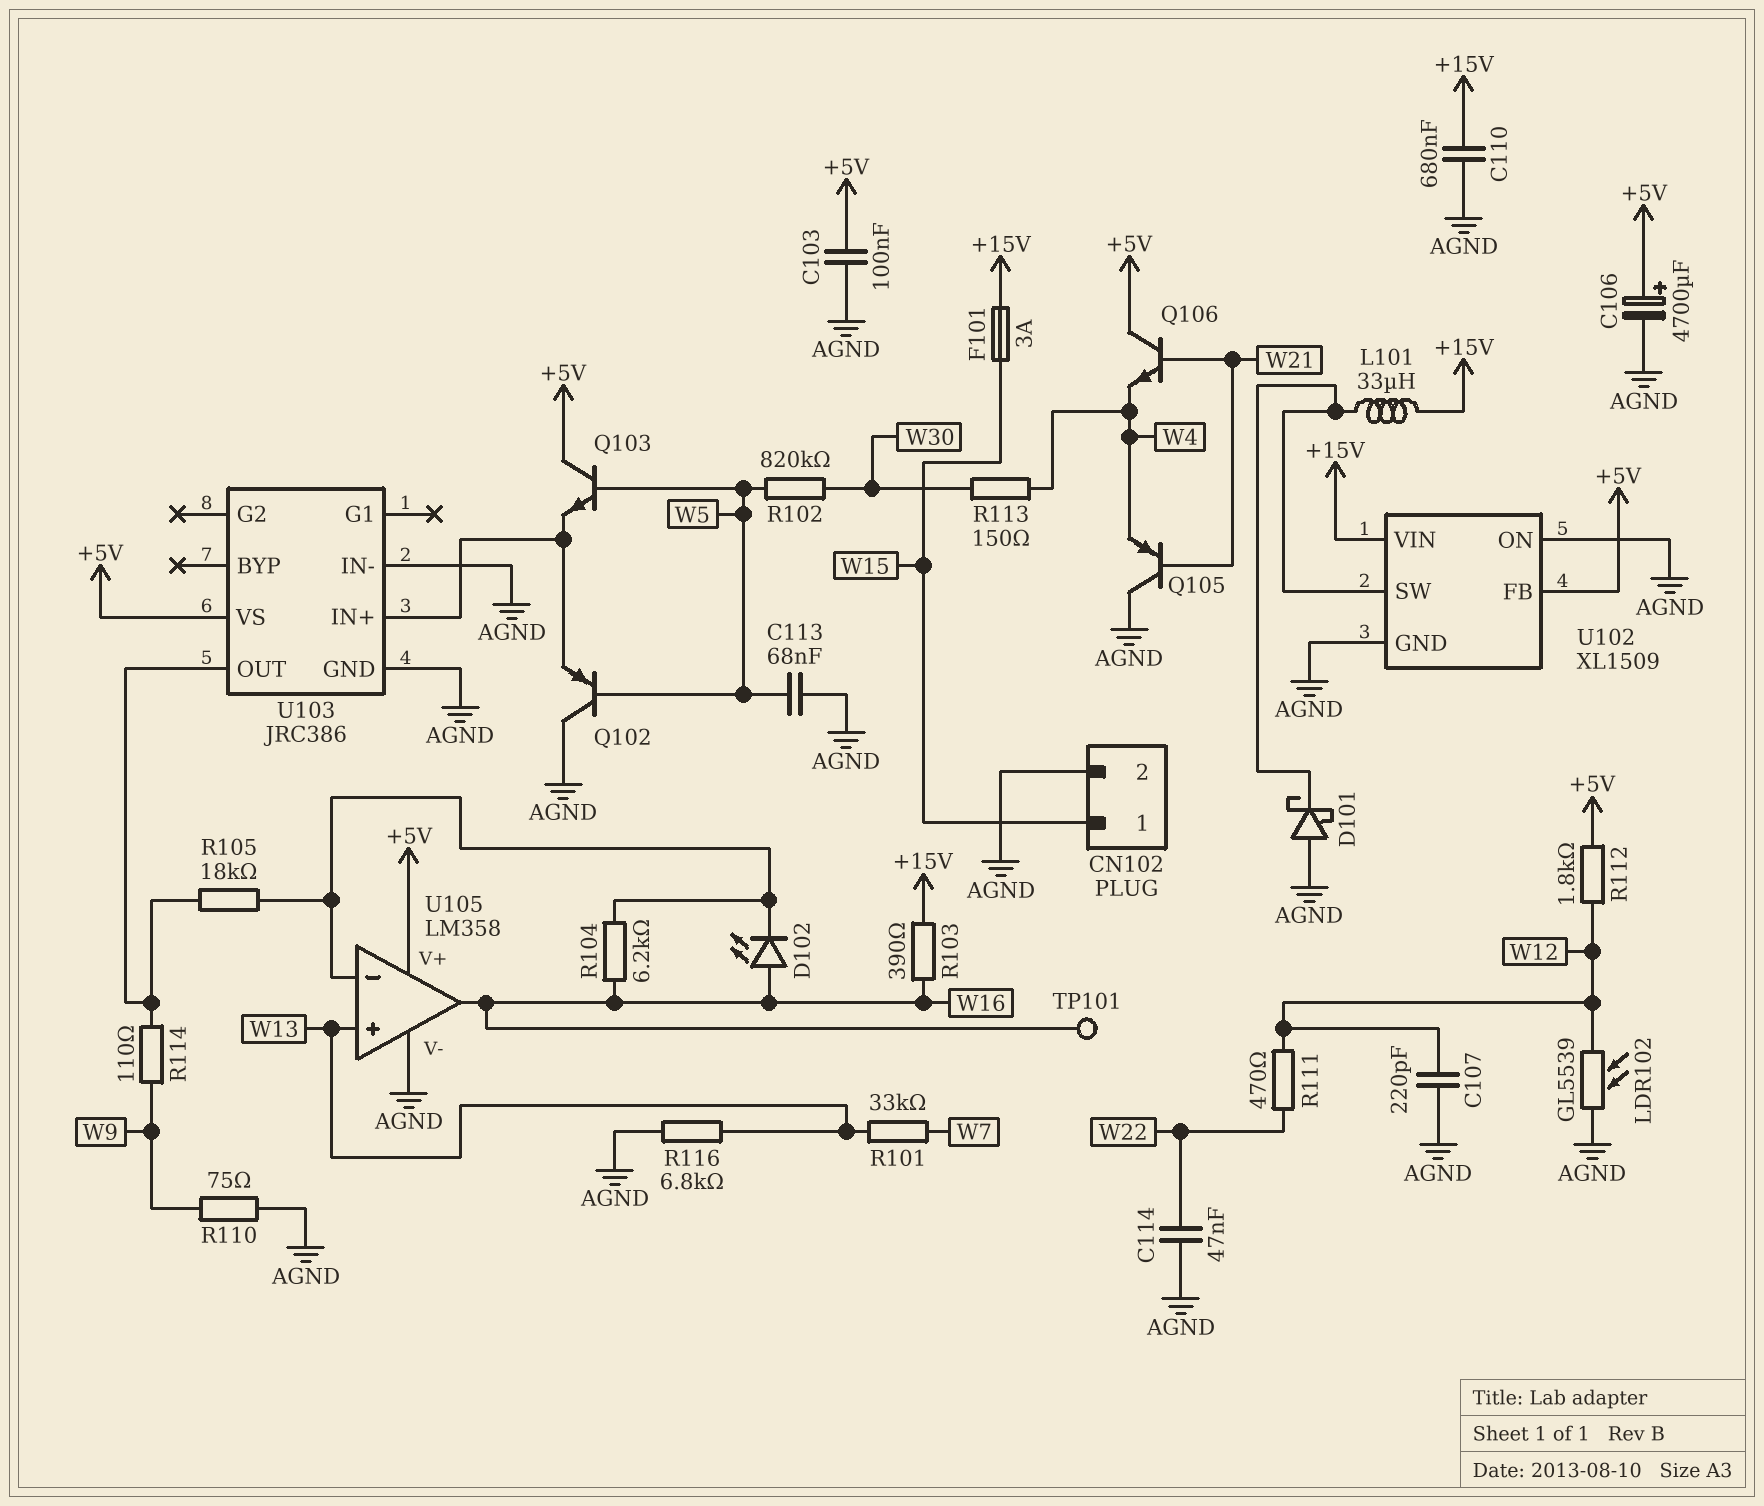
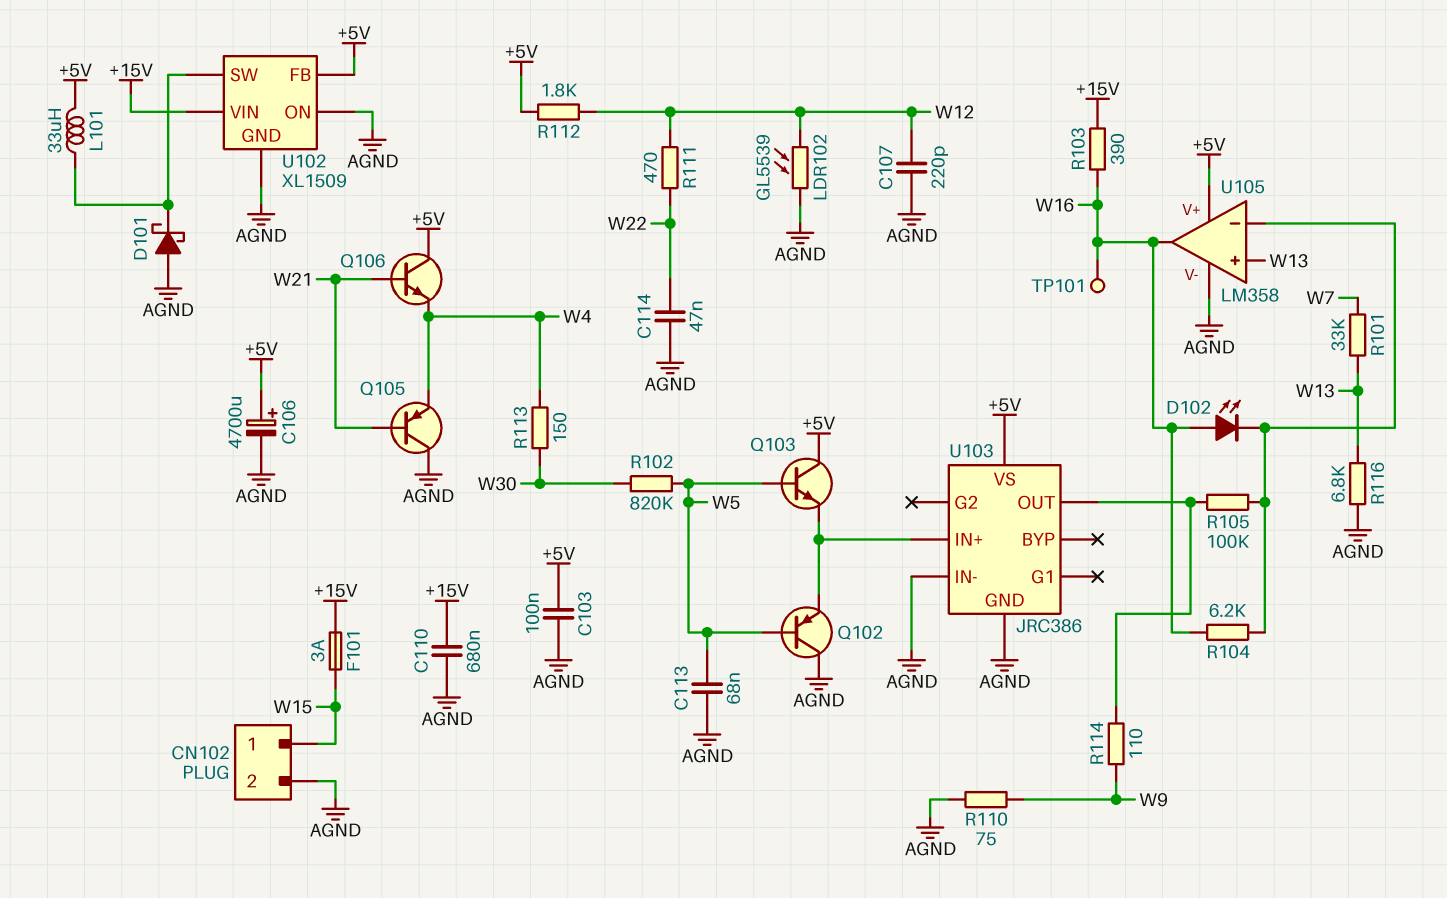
L101: 33uH (+15V, U102/SW) -> 33uH (+5V, U102/SW)
R105: 18k (U103/OUT, U105/in-) -> 100k (U103/OUT, U105/in-)

